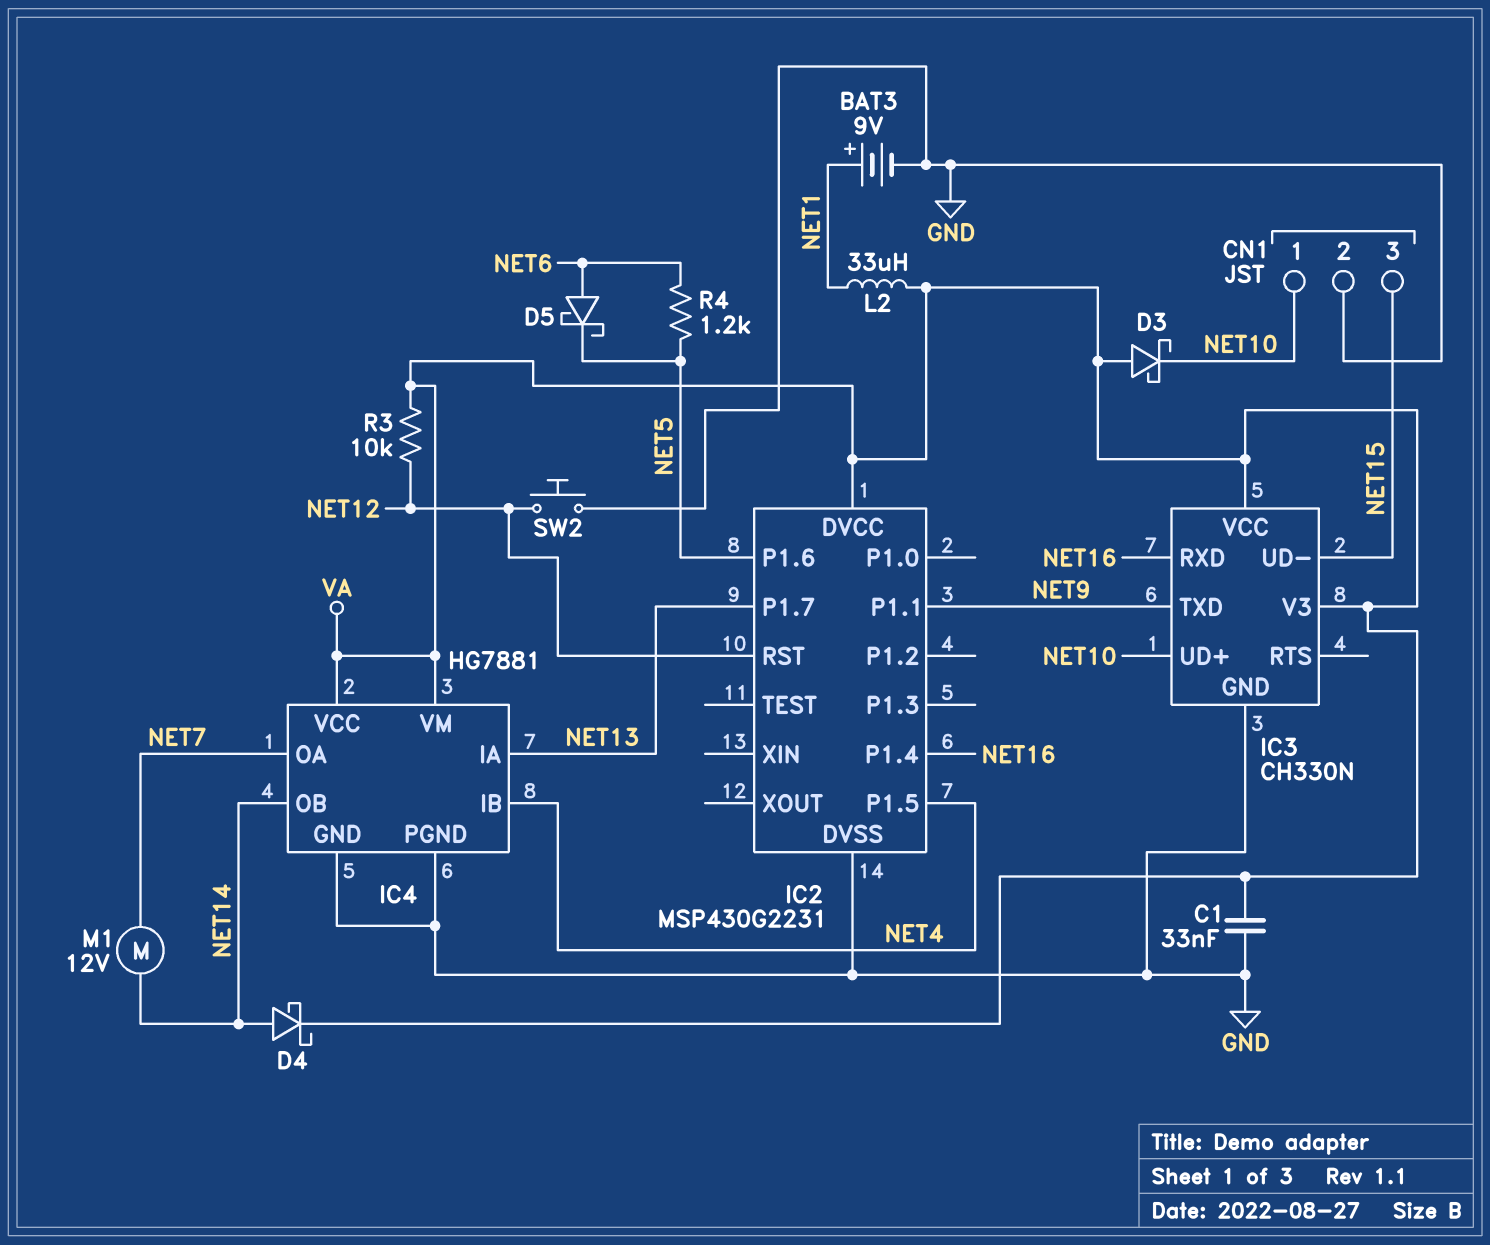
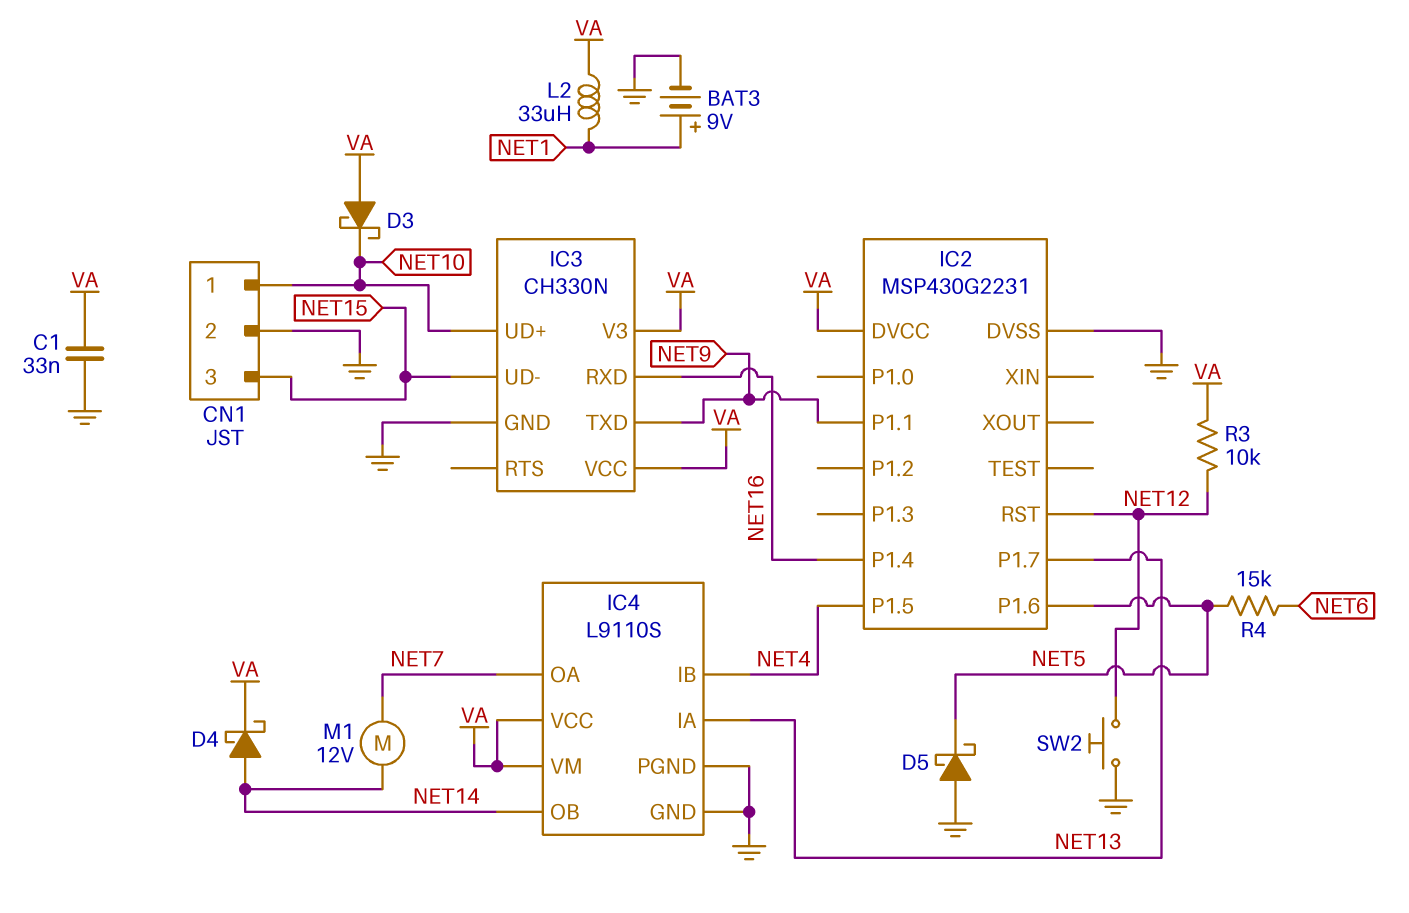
D5: schottky (A NET6, K NET5) -> schottky (A GND, K NET5)
IC4: HG7881 -> L9110S
R4: 1.2k (NET5, NET6) -> 15k (NET5, NET6)

